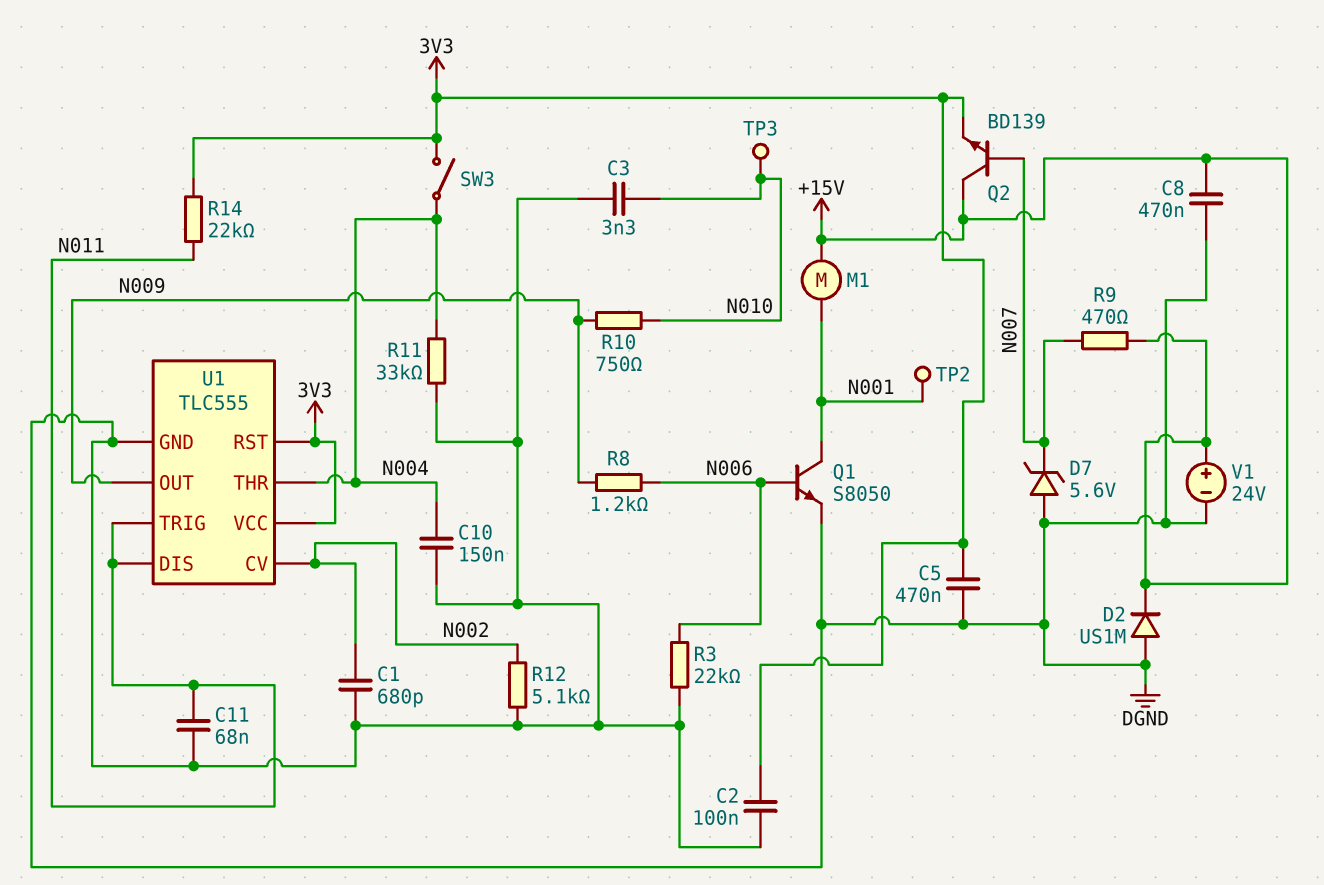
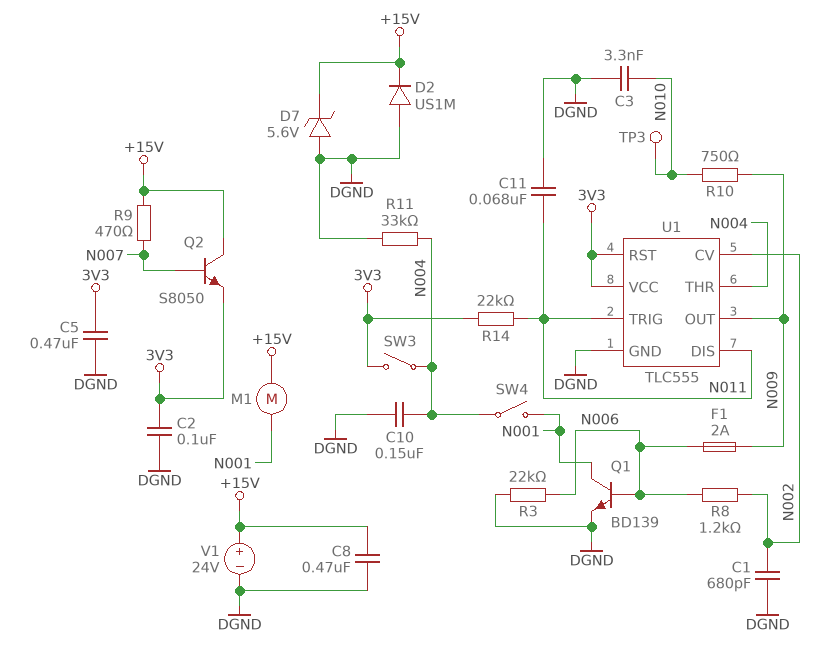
D7: zener 5.6V (A DGND, K N007) -> zener 5.6V (A DGND, K +15V)
F1: none -> 2A (N006, N009)
Q1: NPN S8050 (B N006, C N001, E DGND) -> NPN BD139 (B N006, C N001, E DGND)
Q2: NPN BD139 (B N007, C +15V, E 3V3) -> NPN S8050 (B N007, C +15V, E 3V3)
R8: 1.2k (N006, N009) -> 1.2k (N002, N006)
R12: 5.1k (DGND, N002) -> none
SW4: none -> switch (N001, N004)
TP2: test point (N001) -> none

